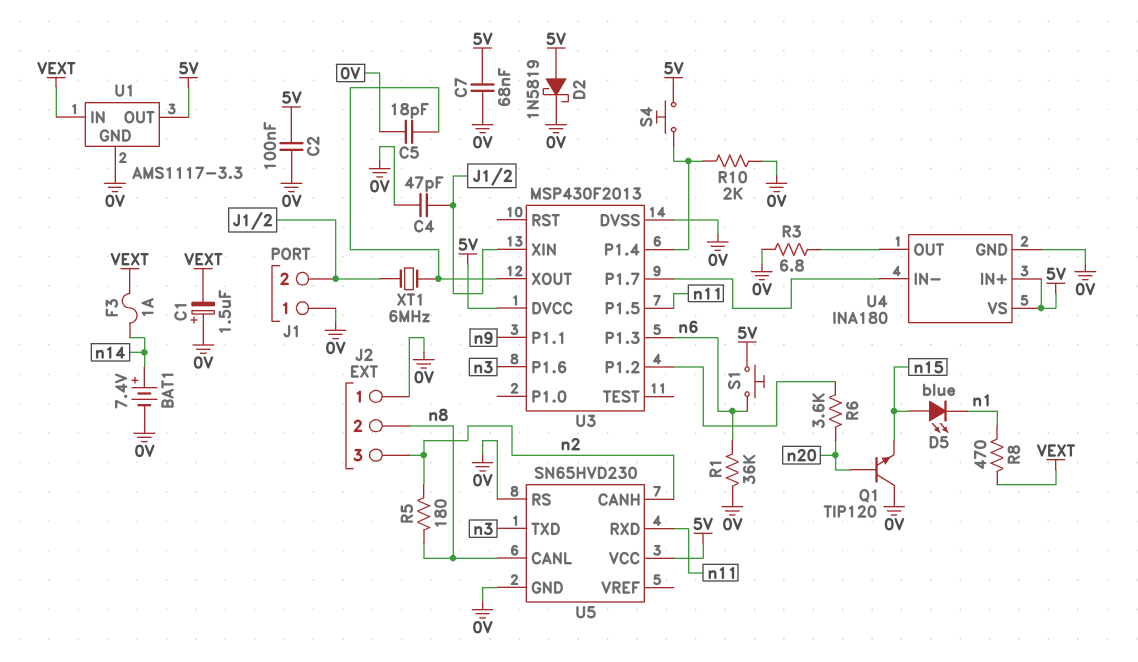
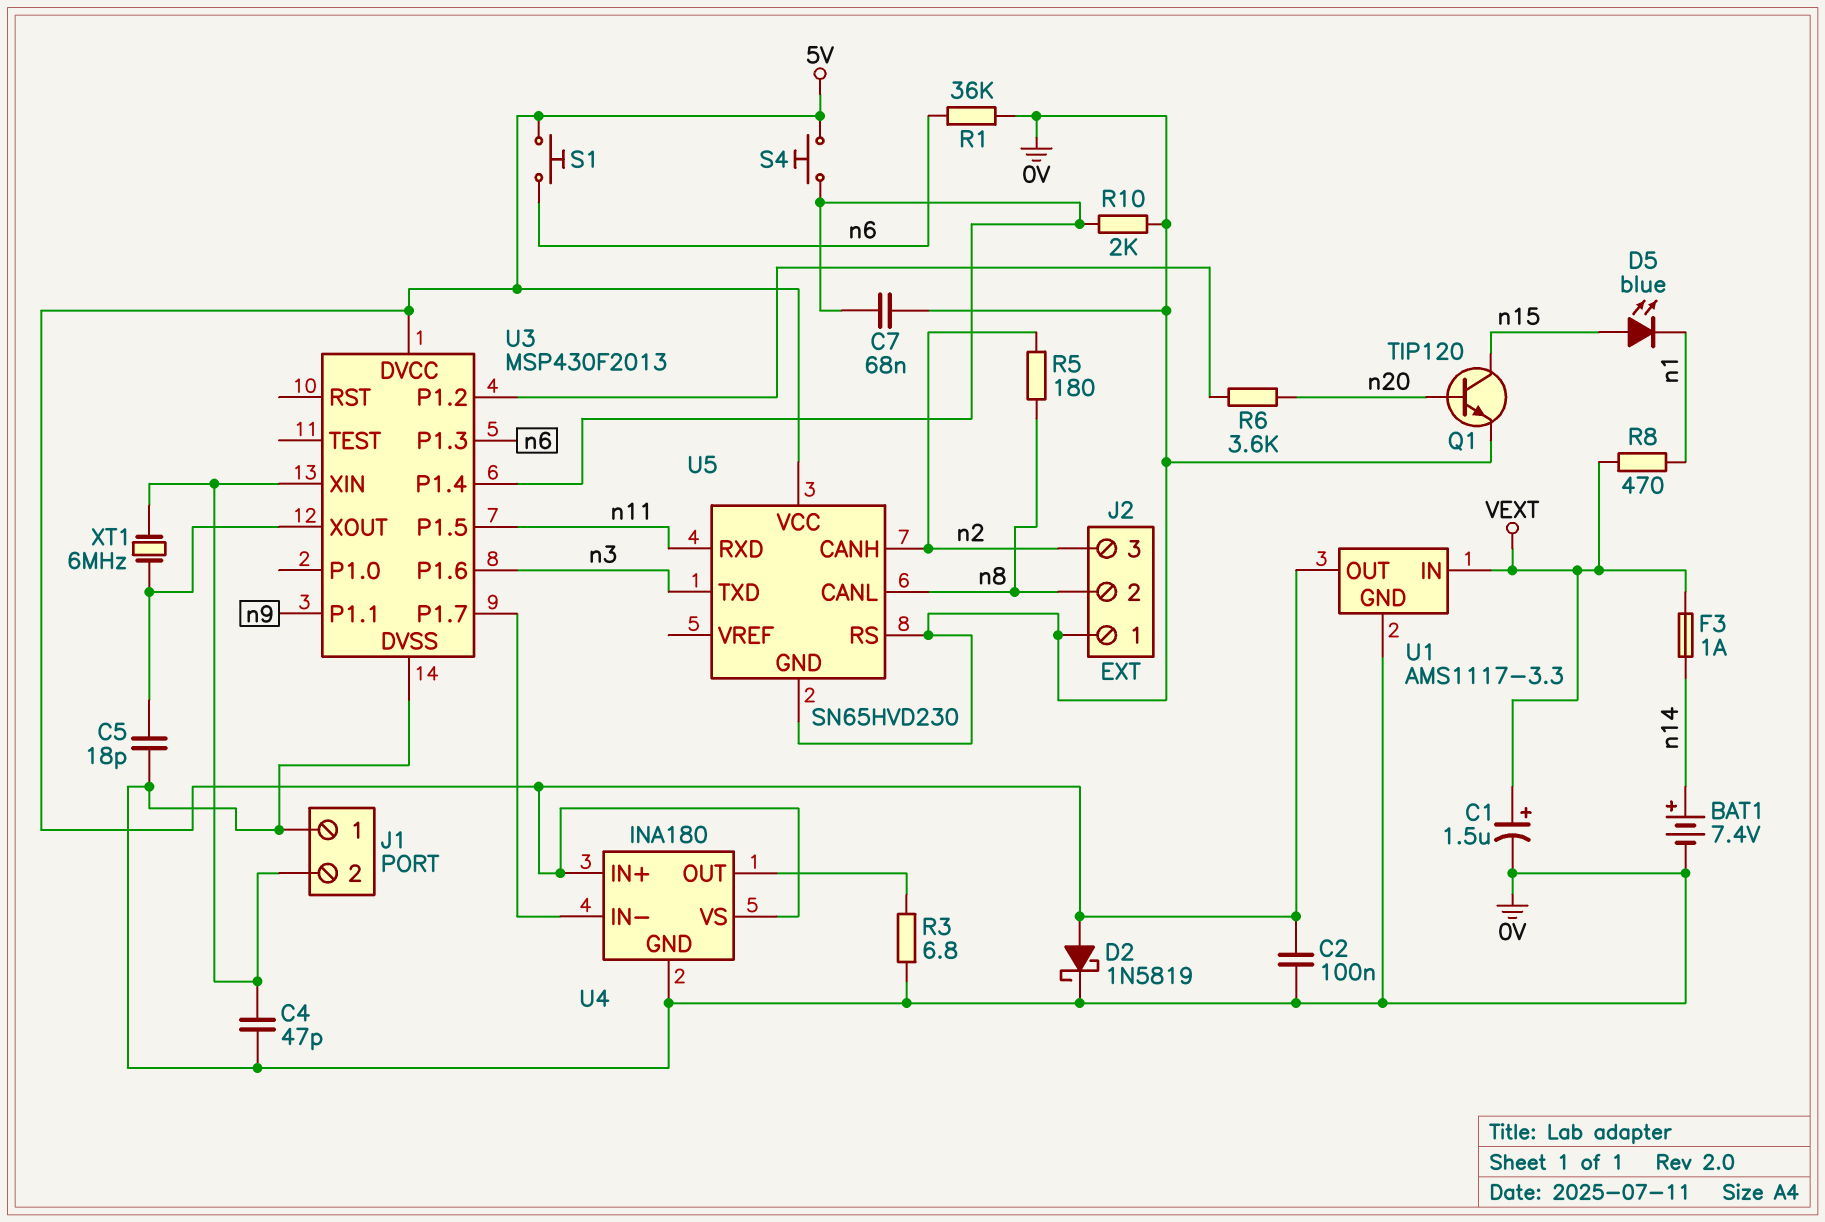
C1: 1.5uF (plus 0V, minus VEXT) -> 1.5uF (plus VEXT, minus 0V)
C7: 68nF (0V, 5V) -> 68nF (0V, U3/P1.4)
Q1: NPN TIP120 (B n20, C 0V, E n15) -> NPN TIP120 (B n20, C n15, E 0V)

